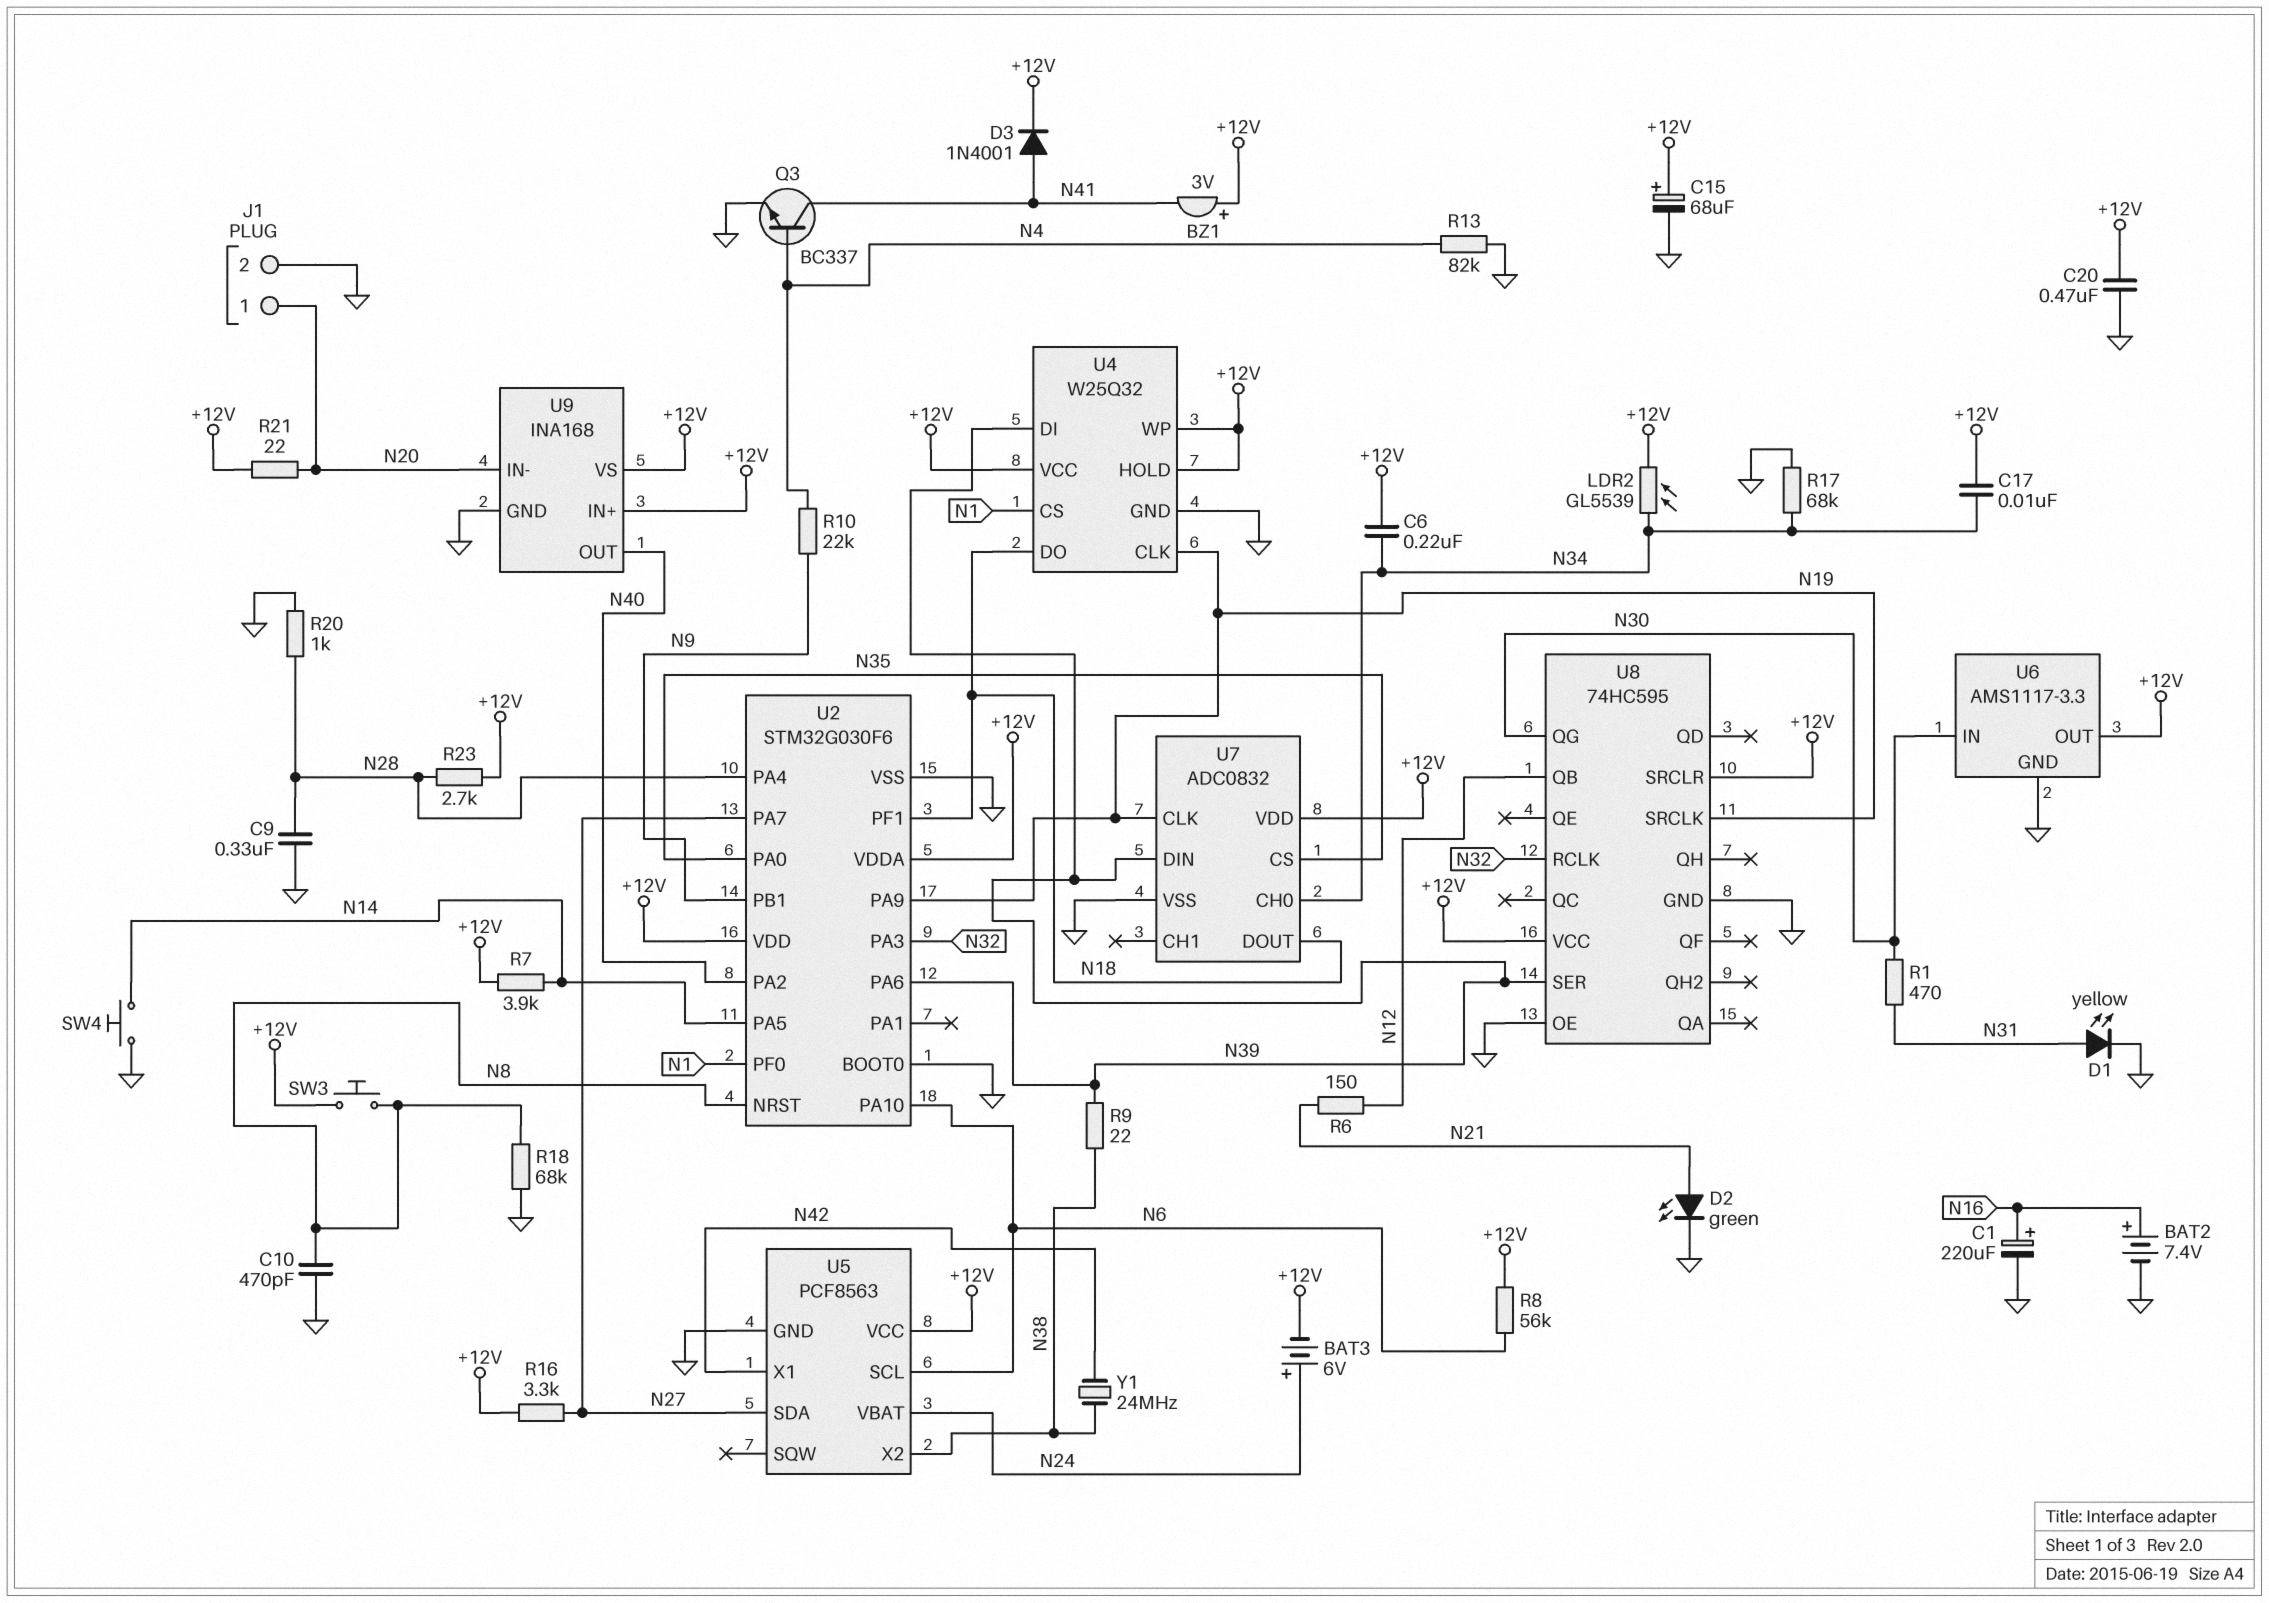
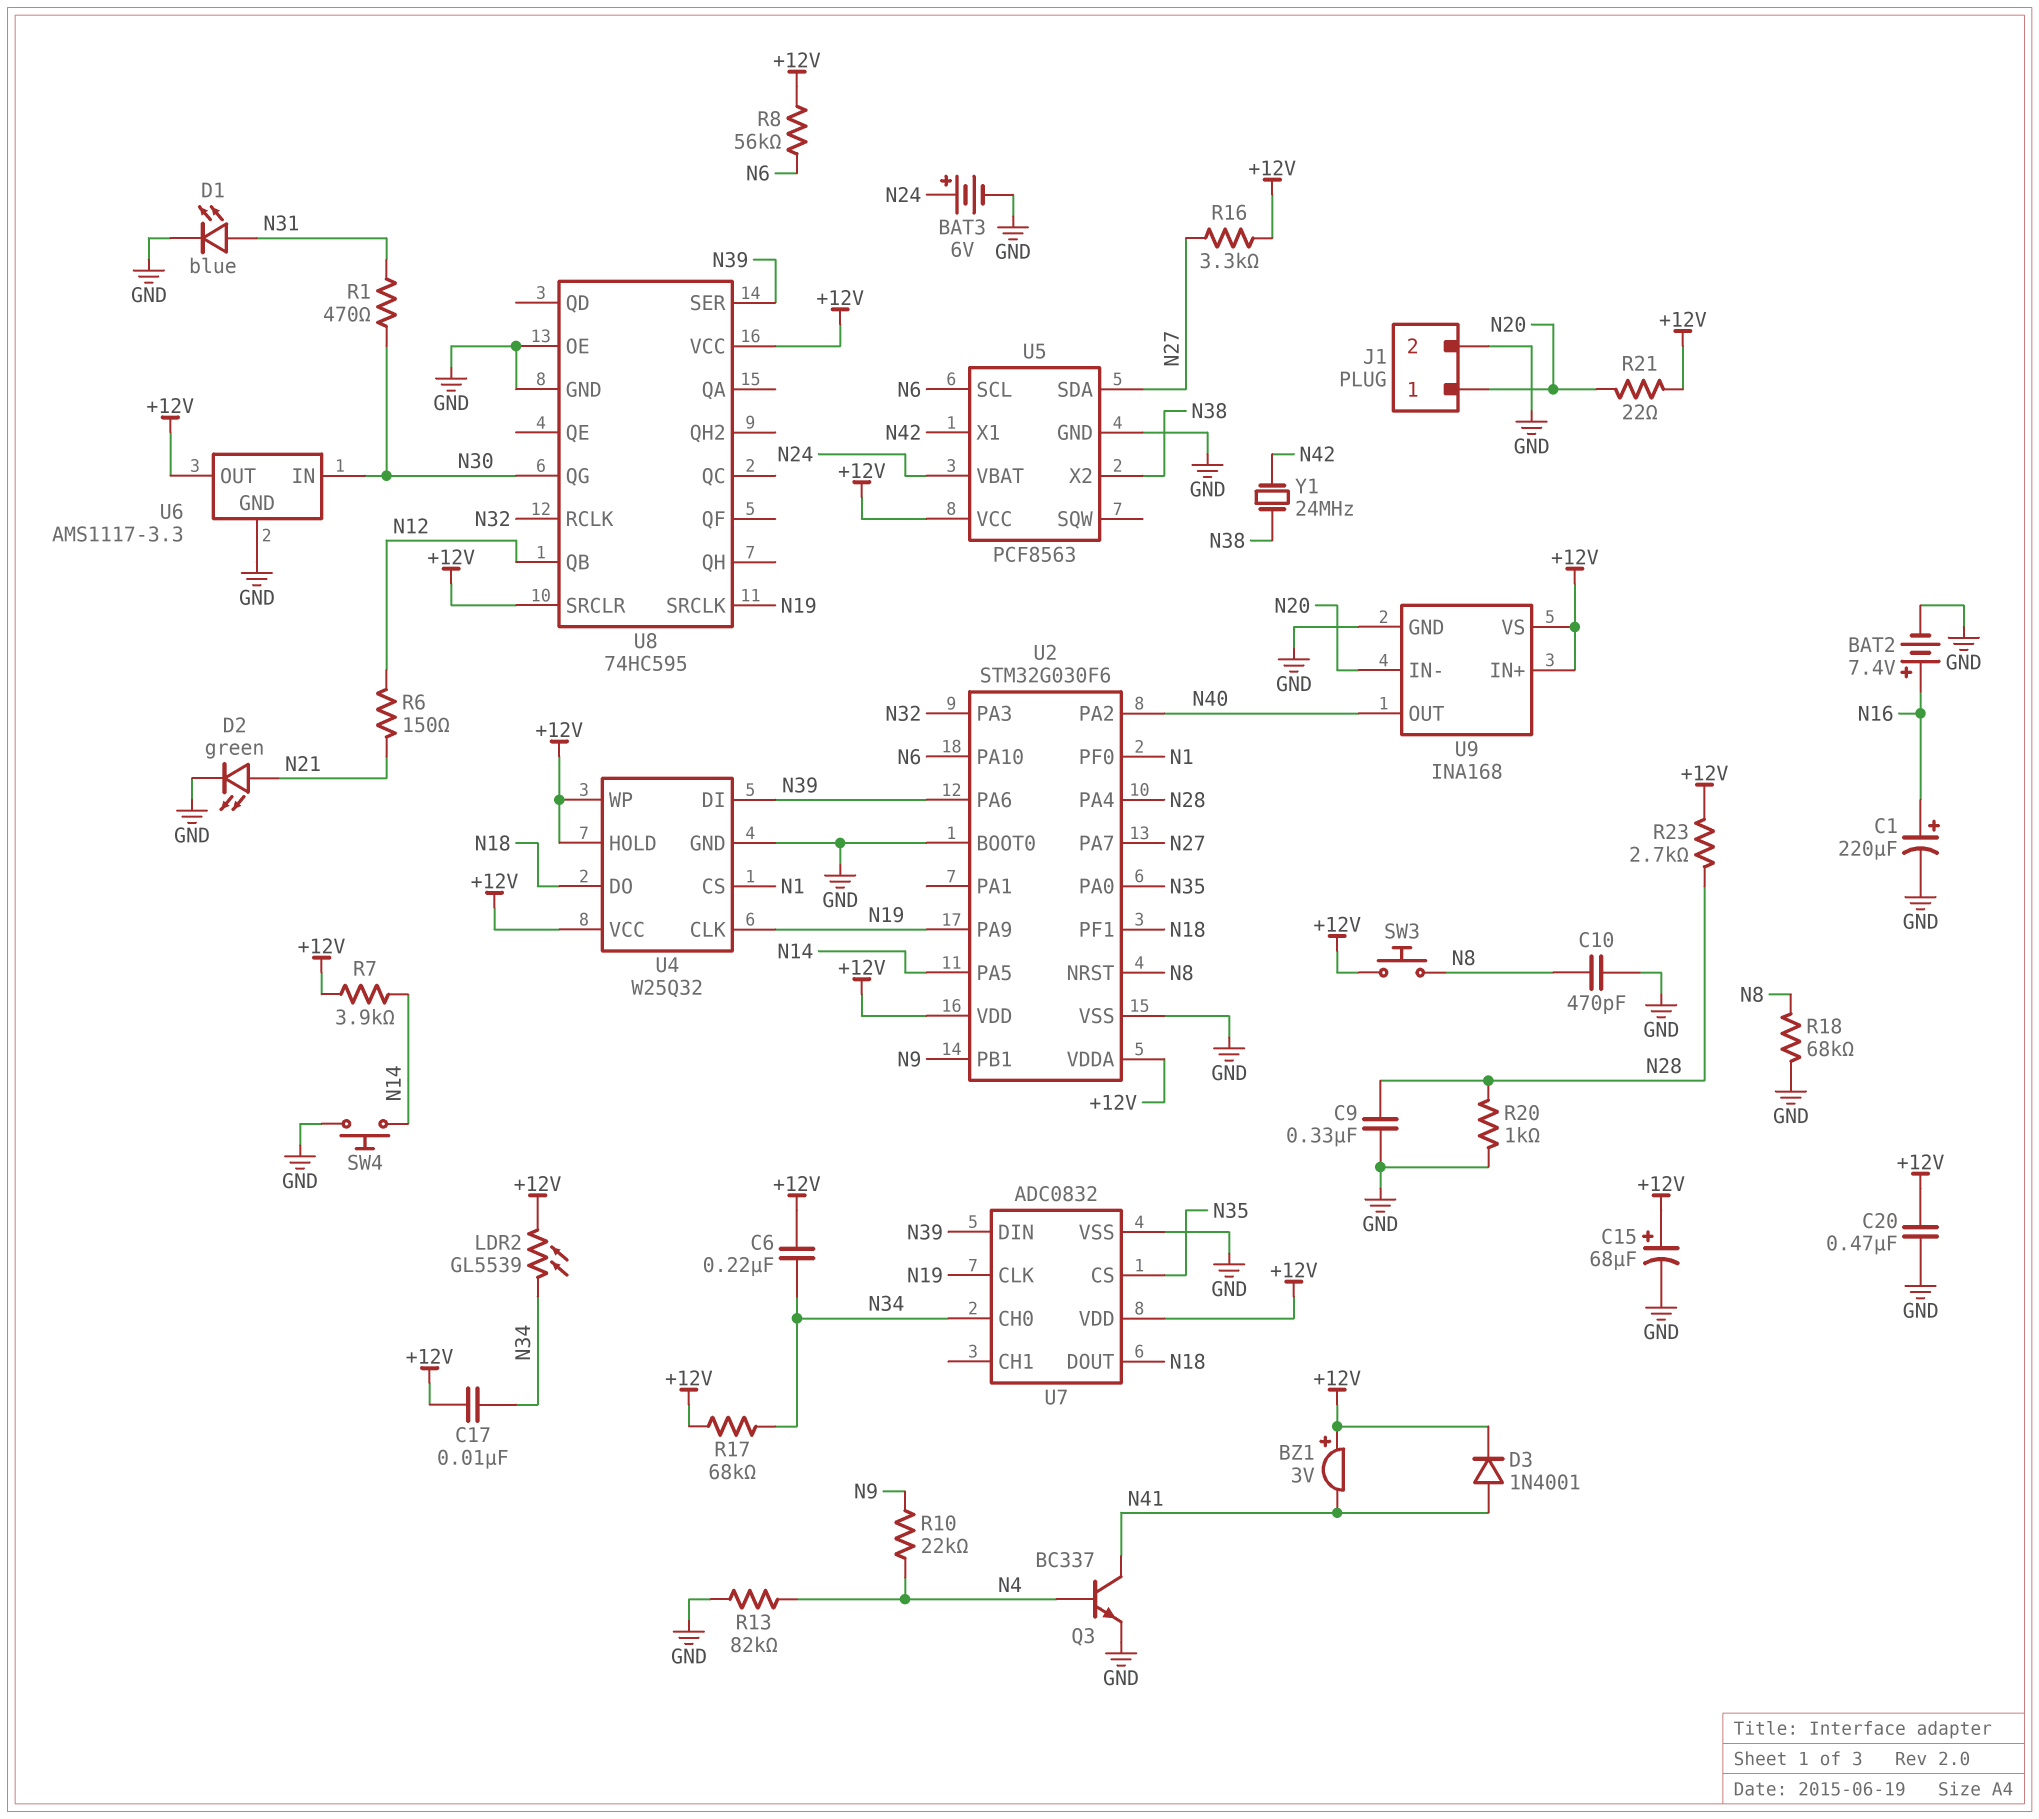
BAT3: 6V (plus N24, minus +12V) -> 6V (plus N24, minus GND)
D1: LED yellow (A N31, K GND) -> LED blue (A N31, K GND)
R9: 22 (N38, N39) -> none
R17: 68k (GND, N34) -> 68k (+12V, N34)

